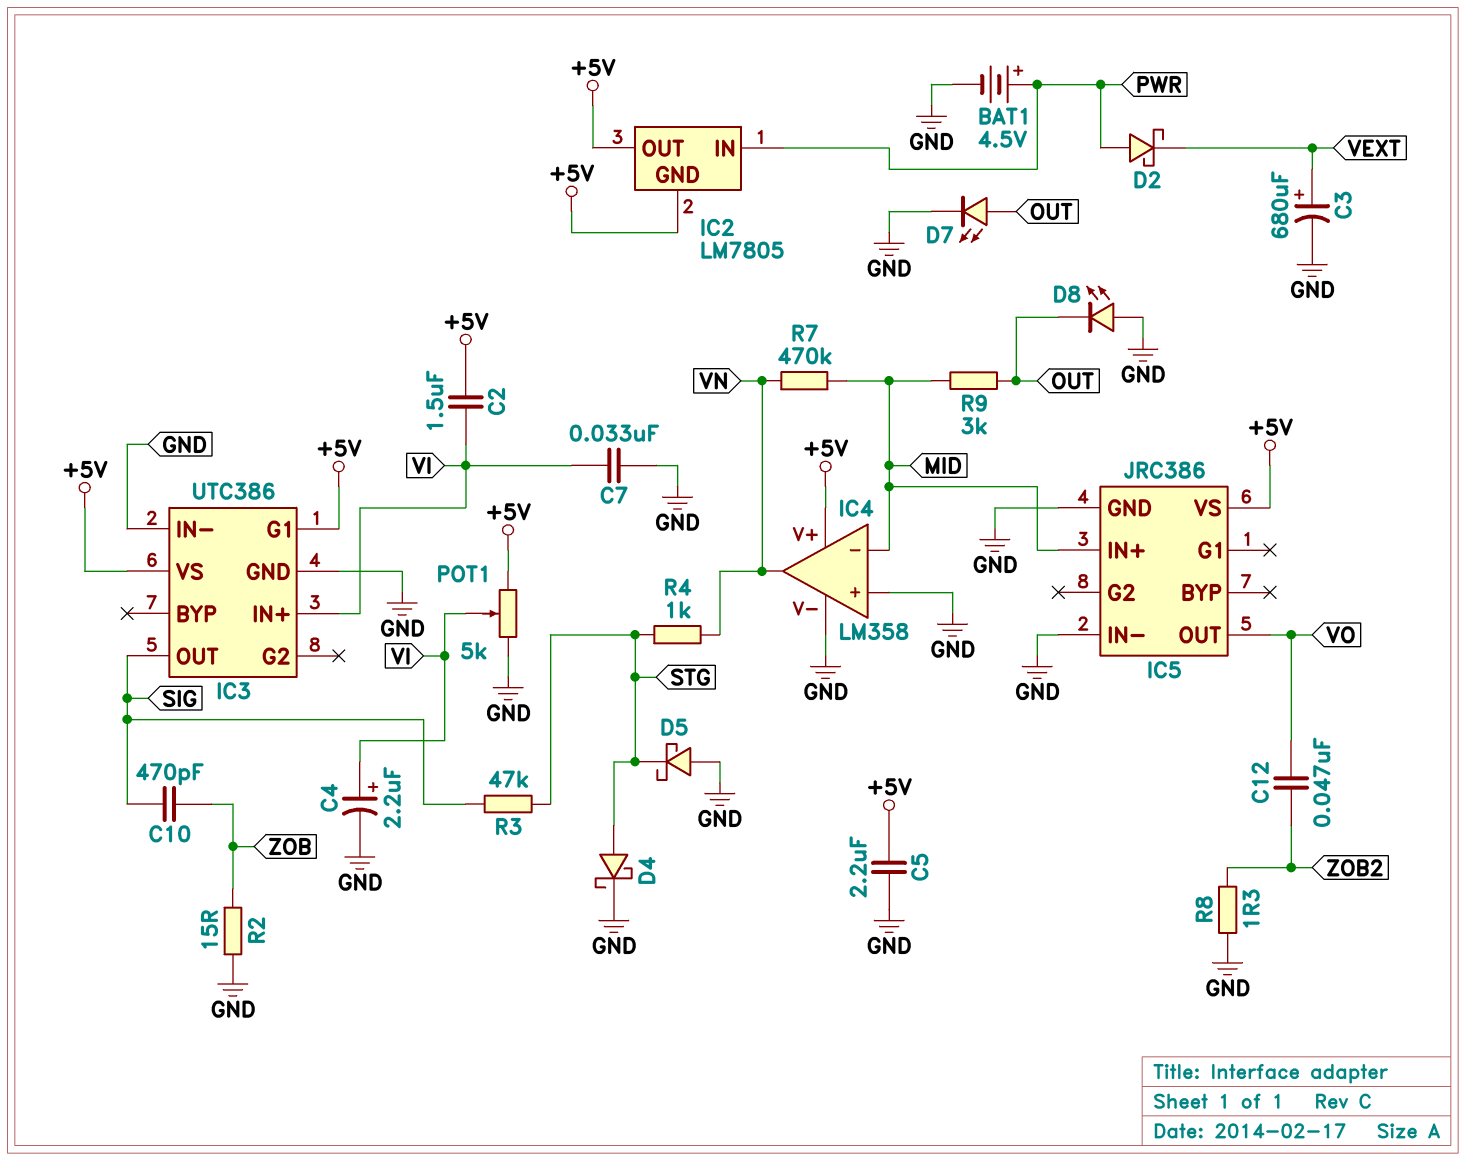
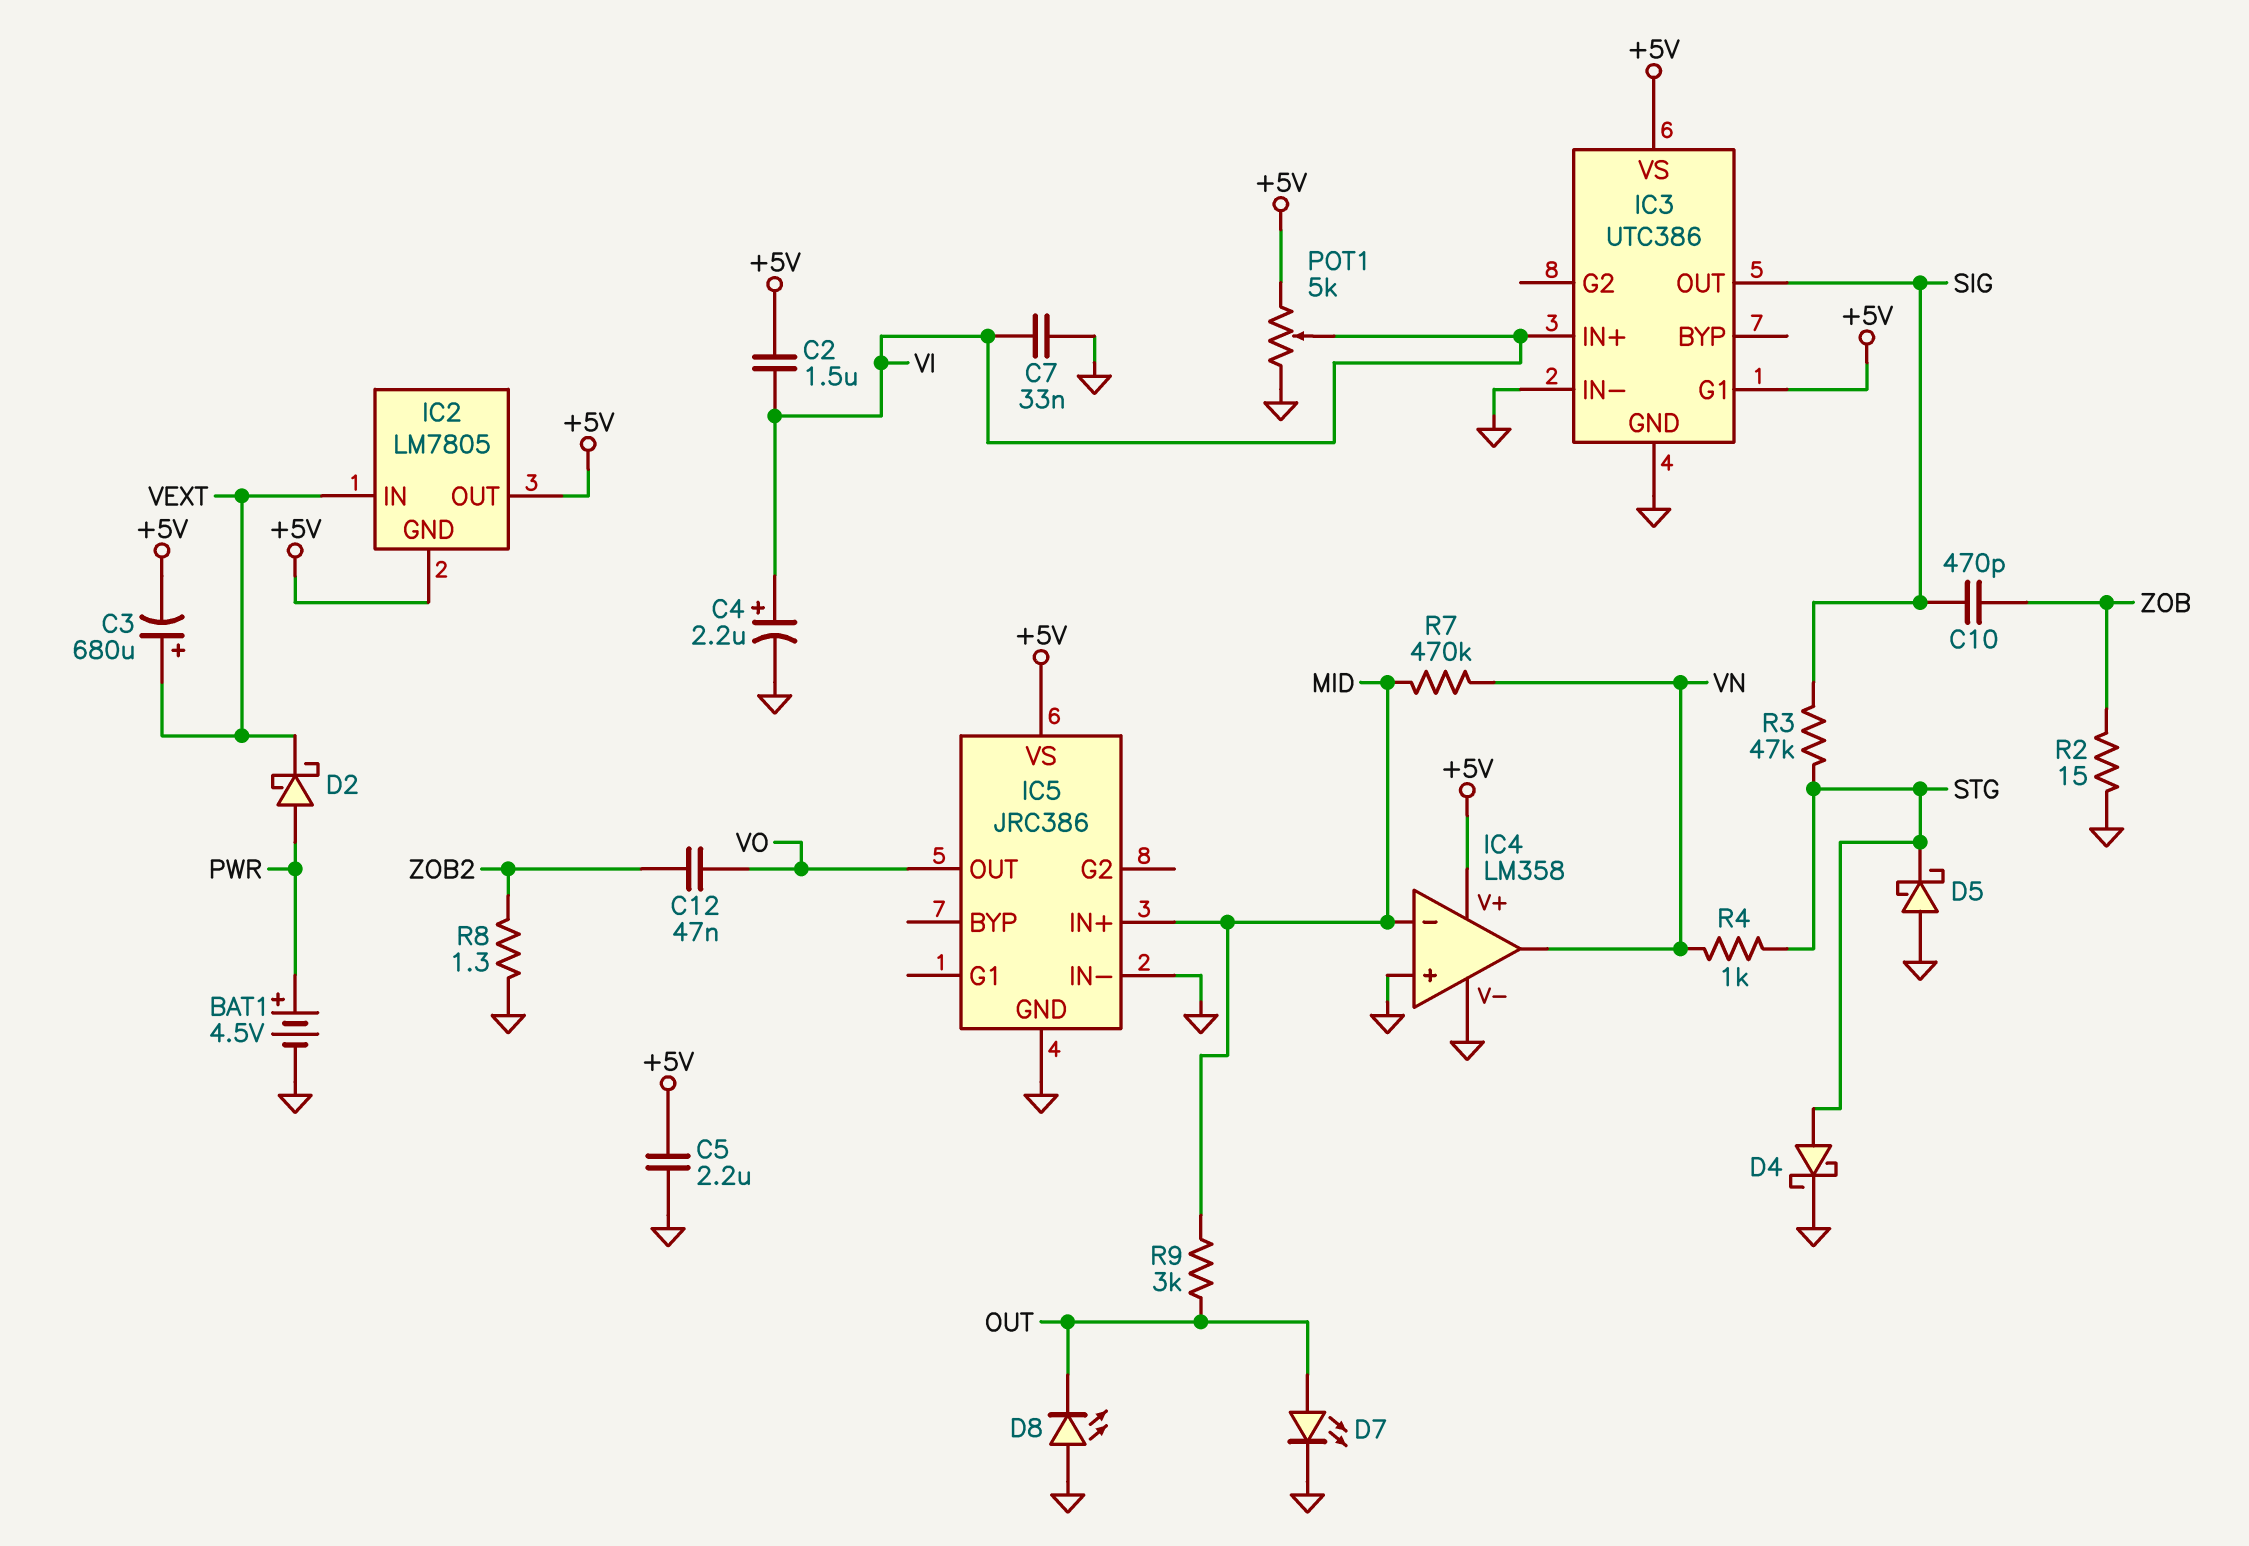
C3: 680uF (plus VEXT, minus GND) -> 680uF (plus VEXT, minus +5V)
IC2 pin IN: PWR -> VEXT

